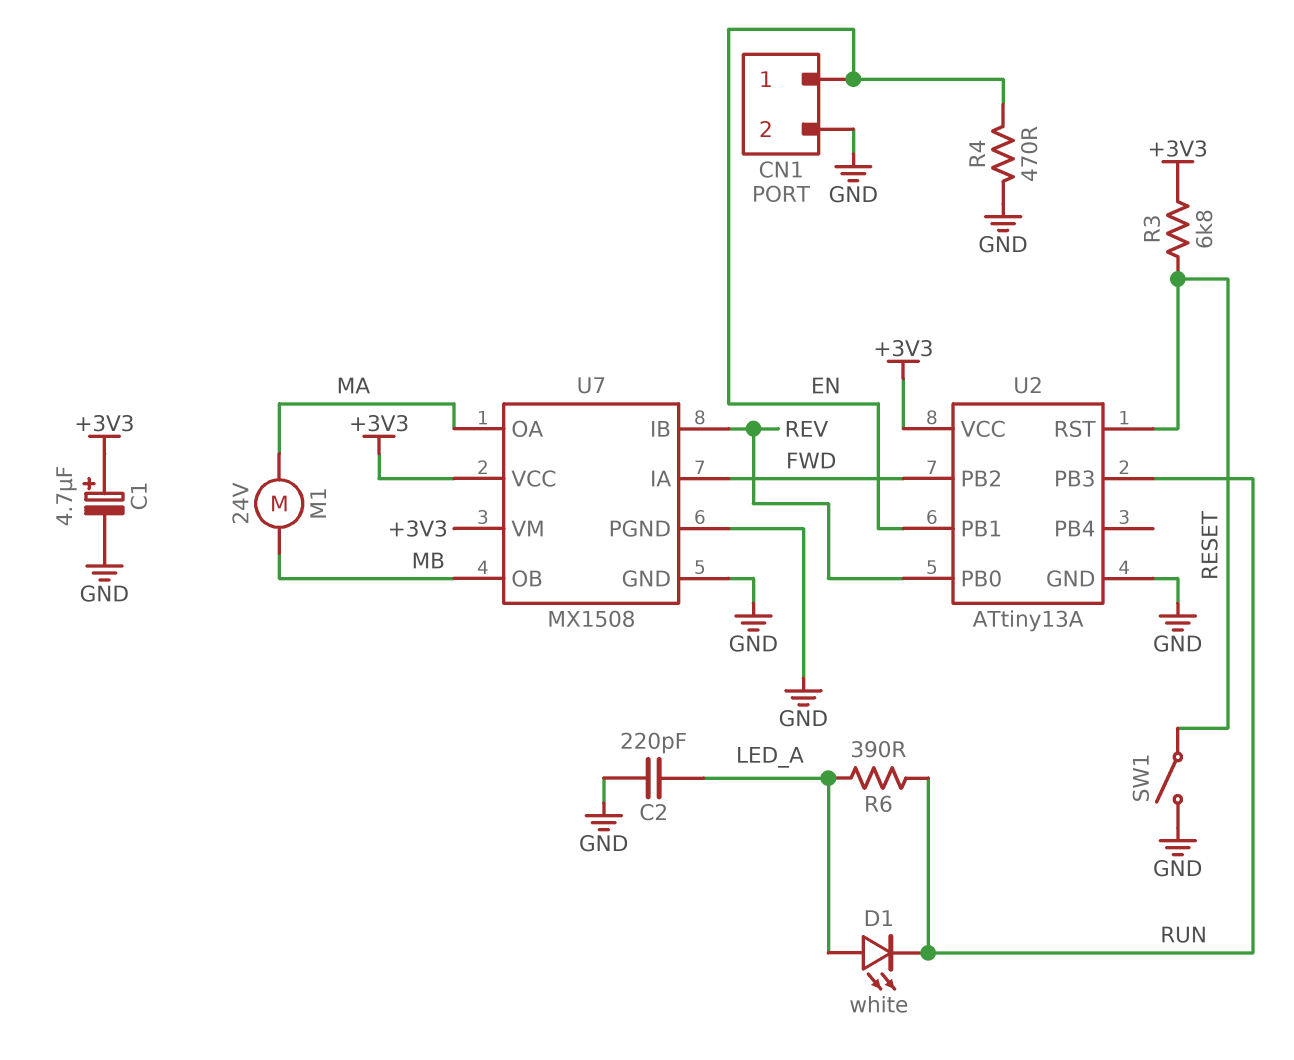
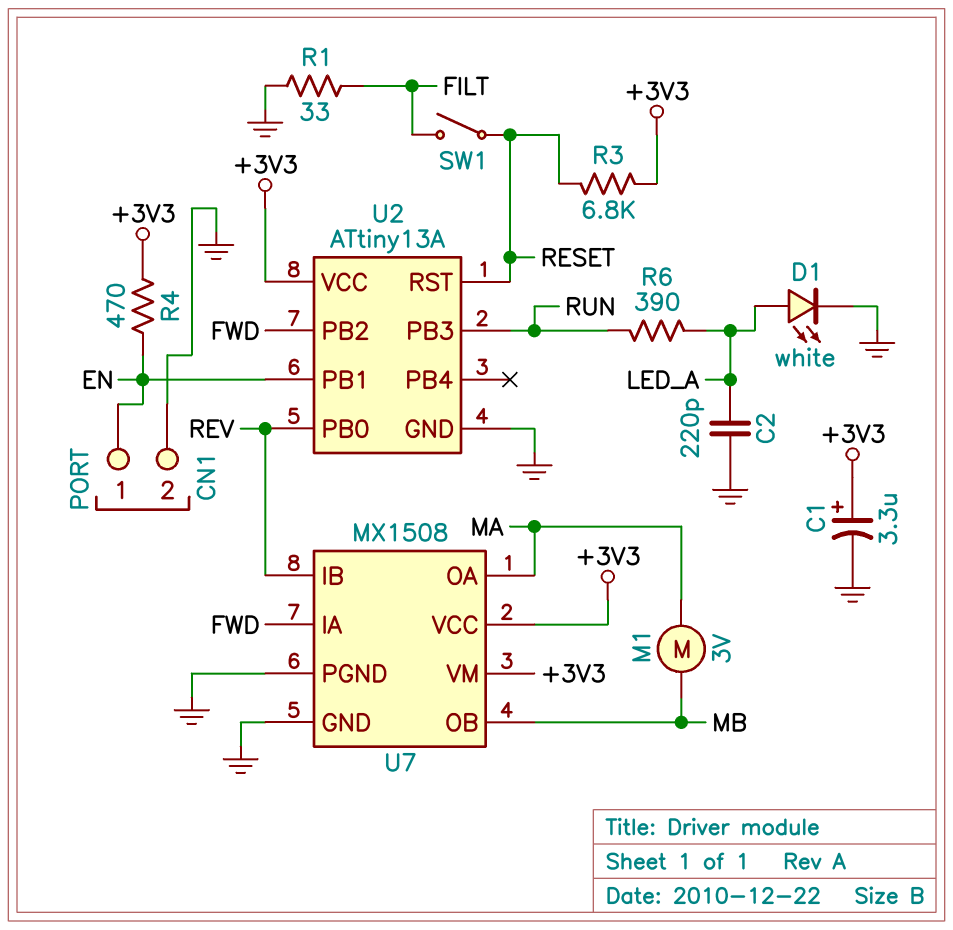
C1: 4.7uF (plus +3V3, minus GND) -> 3.3uF (plus +3V3, minus GND)
D1: LED white (A LED_A, K RUN) -> LED white (A LED_A, K GND)
M1: motor 24V (MA, MB) -> motor 3V (MA, MB)
R1: none -> 33 (FILT, GND)
R4: 470 (EN, GND) -> 470 (+3V3, EN)
SW1: switch (GND, RESET) -> switch (FILT, RESET)

